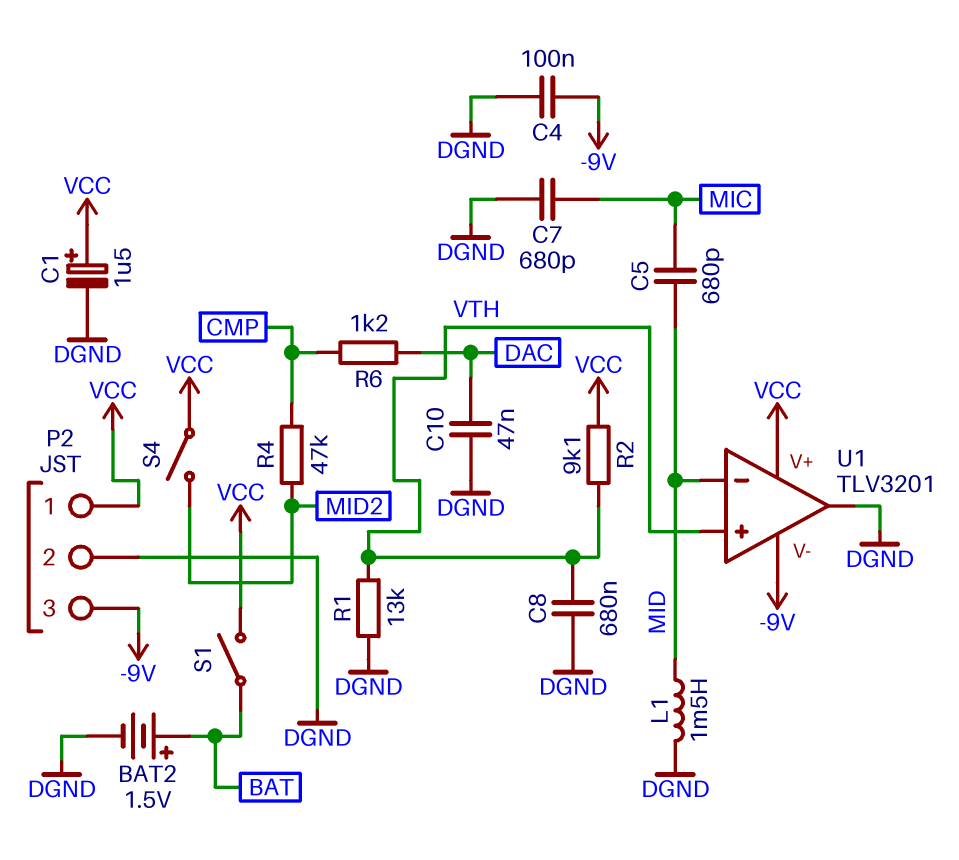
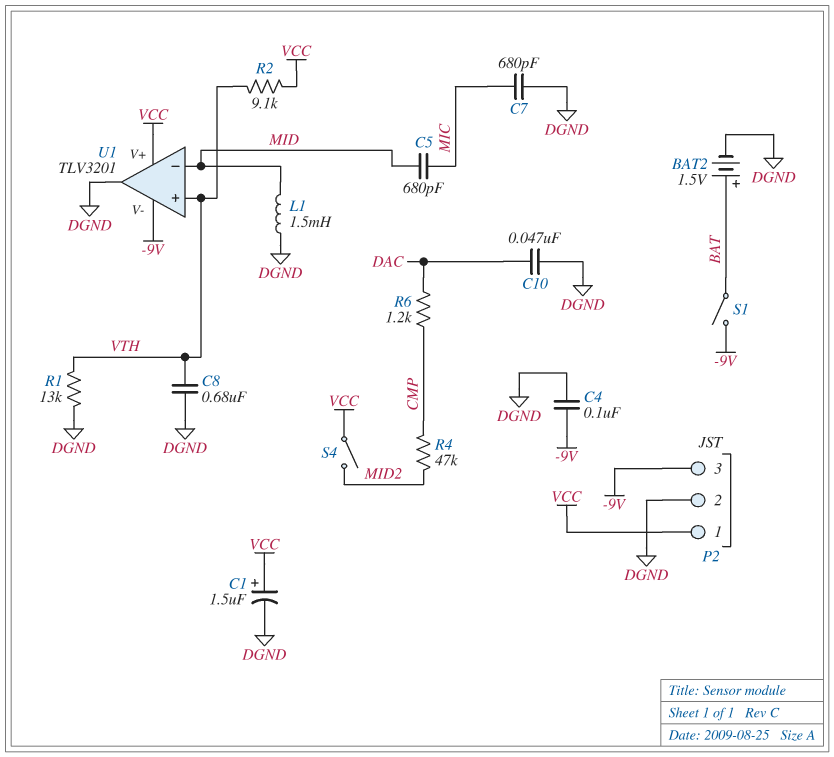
S1: switch (BAT, VCC) -> switch (-9V, BAT)

